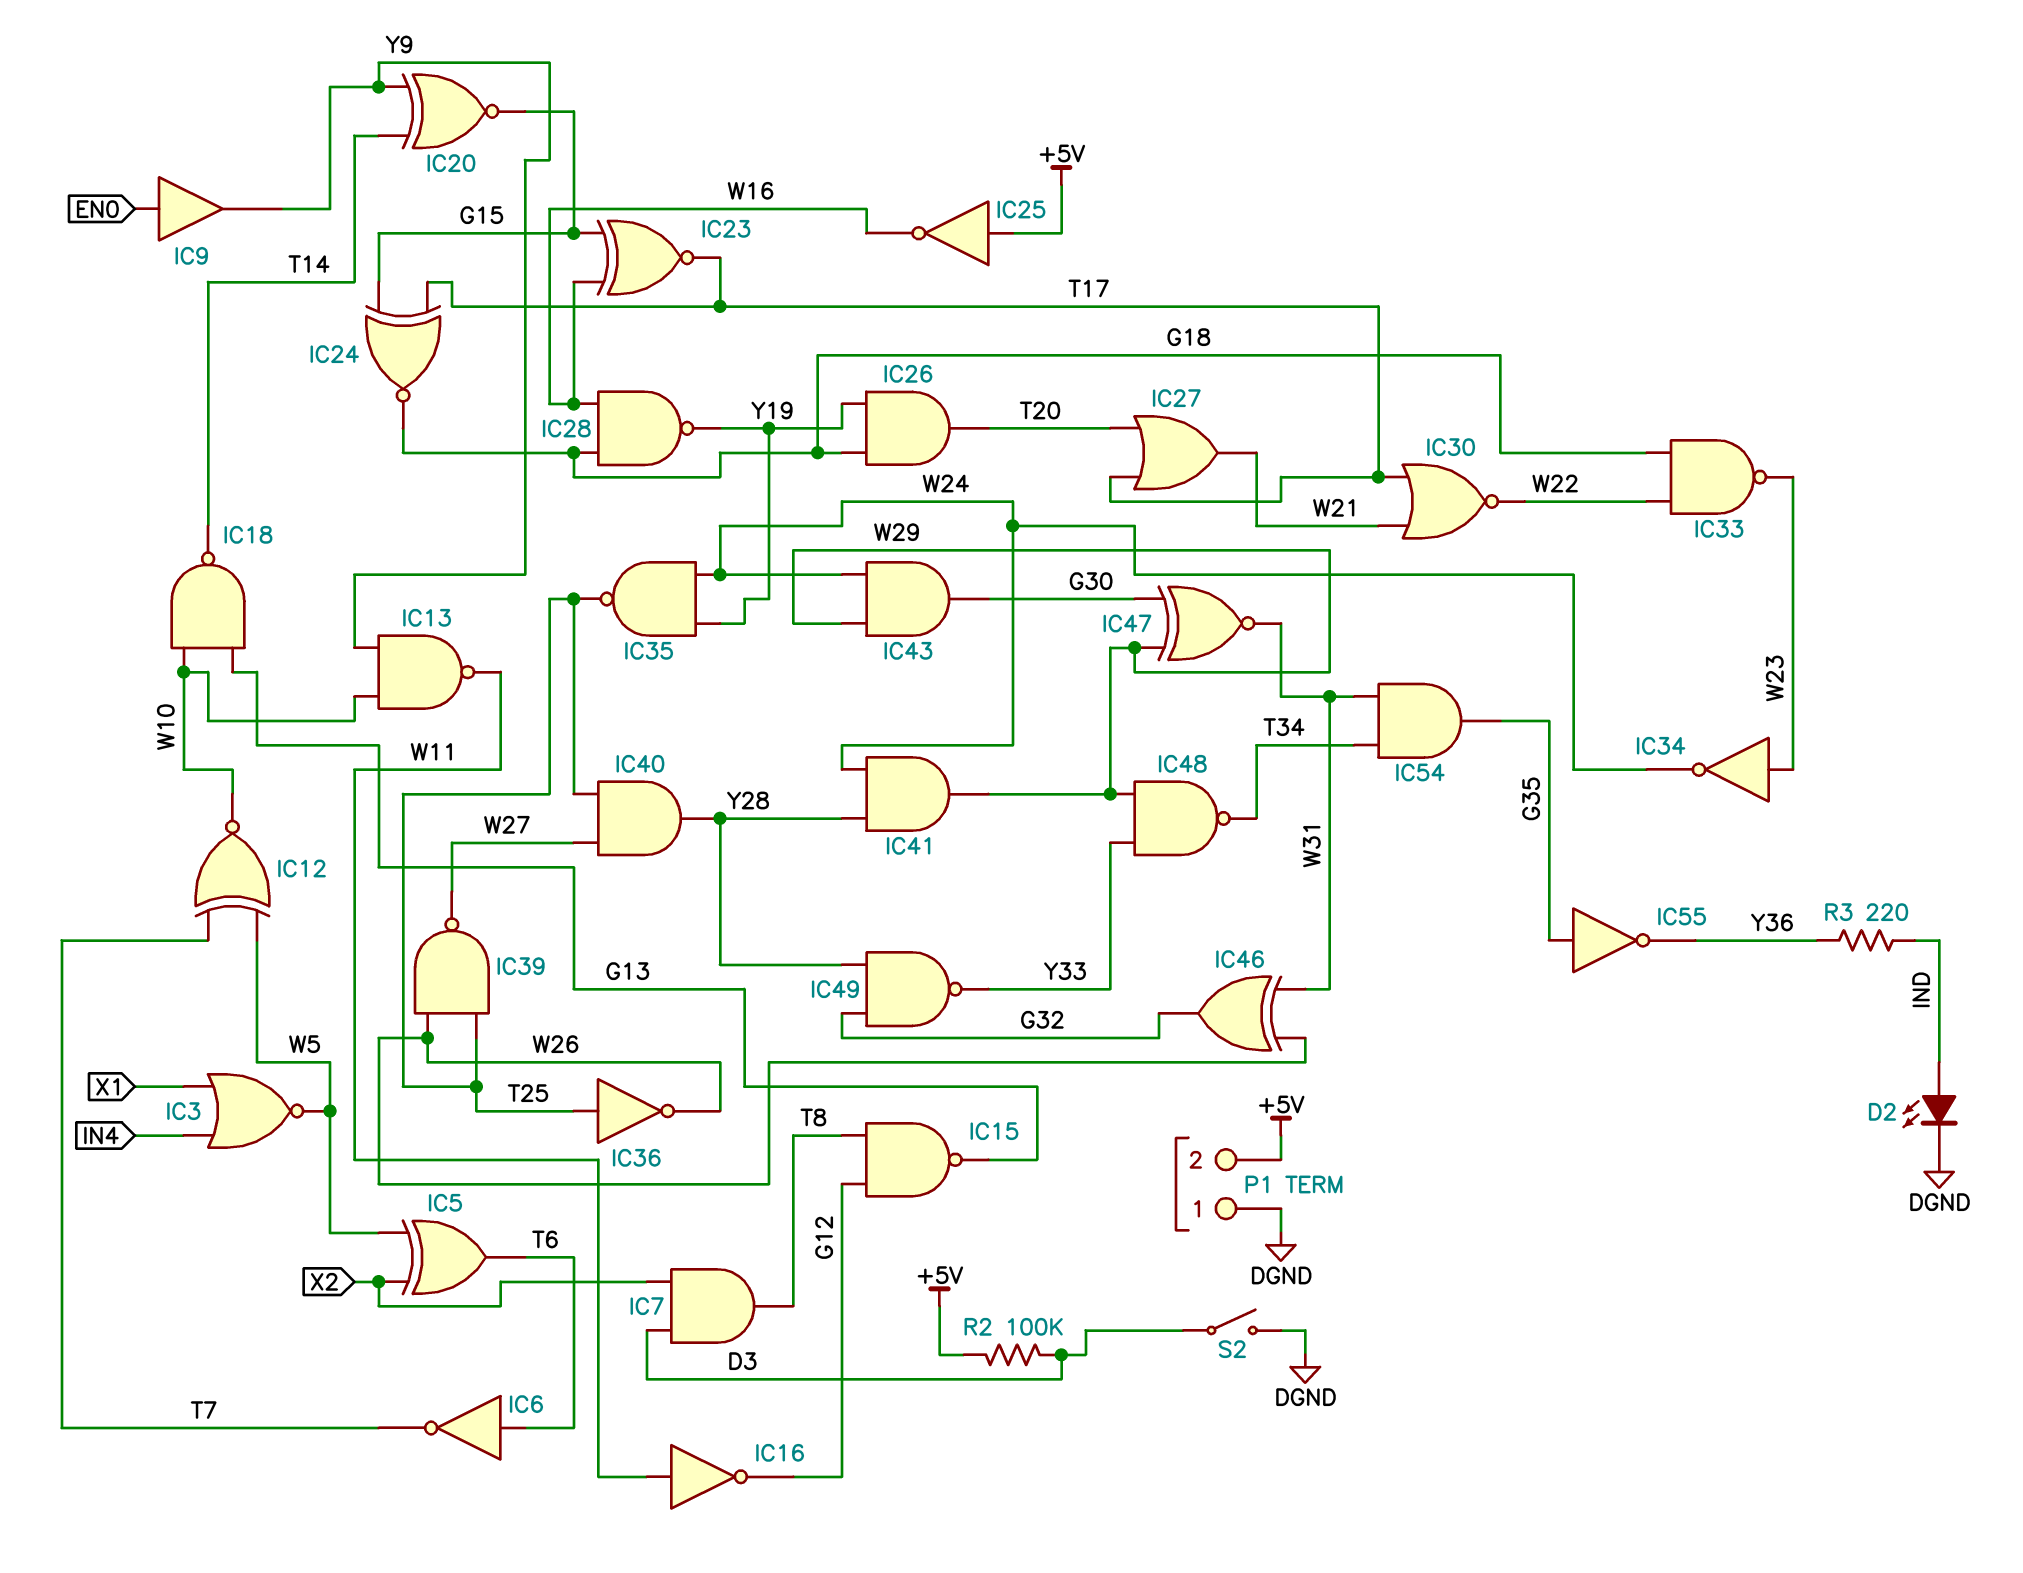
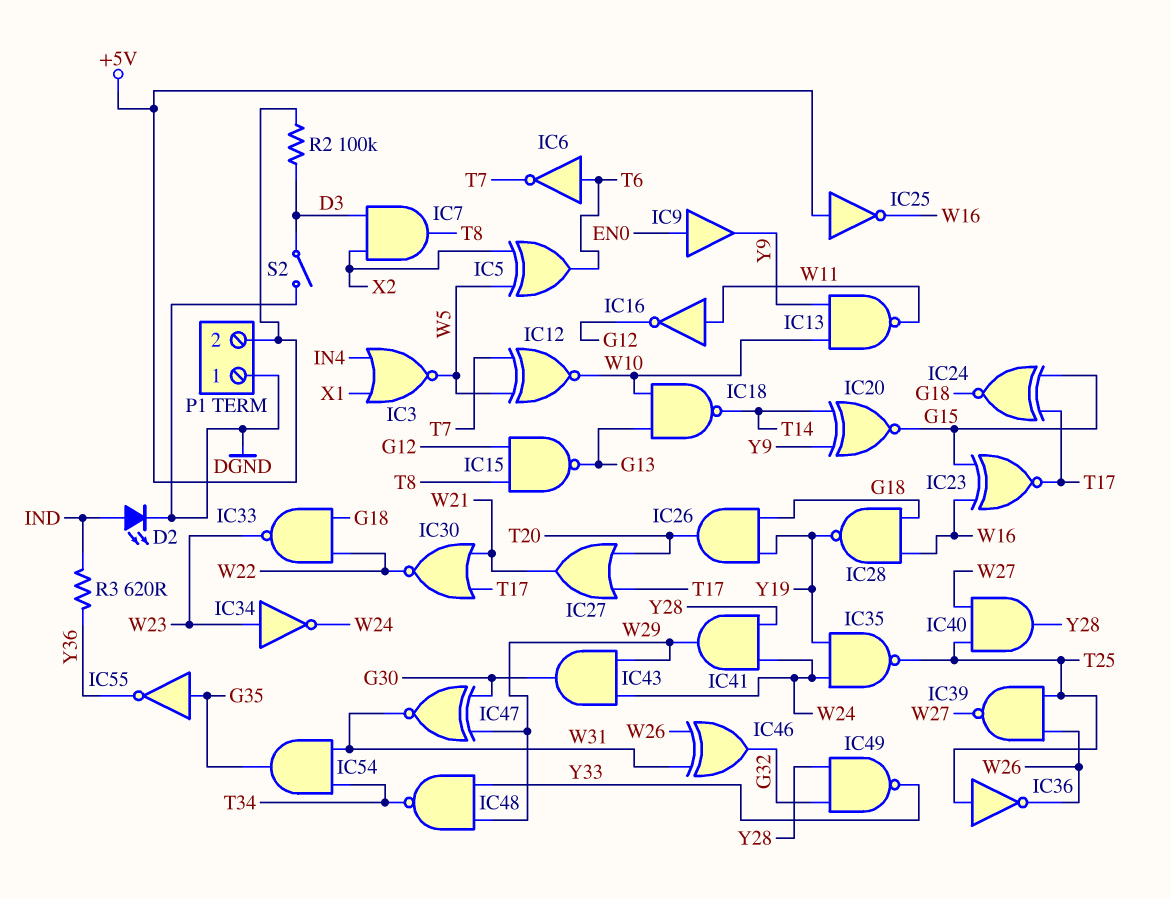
R3: 220 (IND, Y36) -> 620 (IND, Y36)

